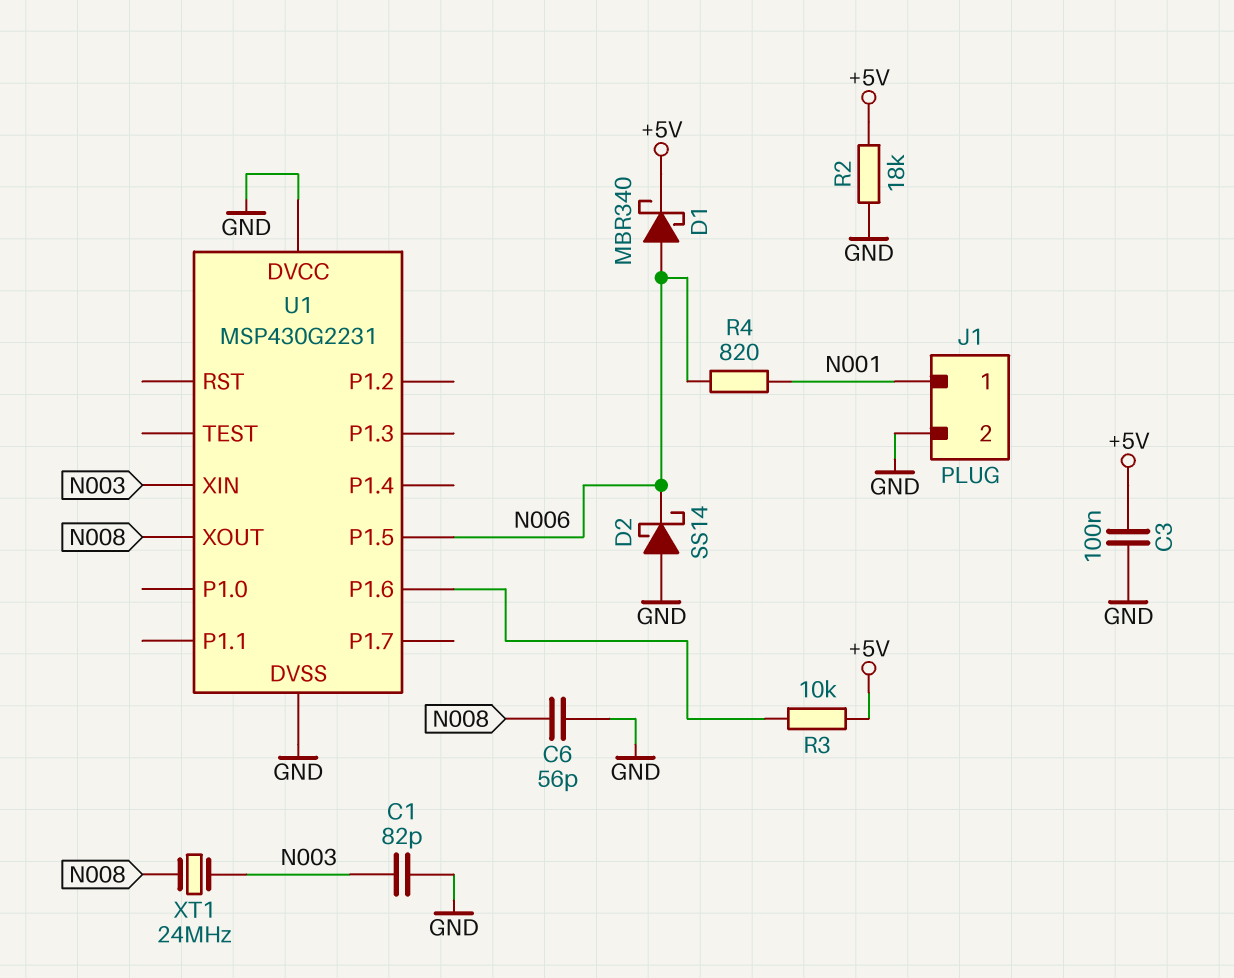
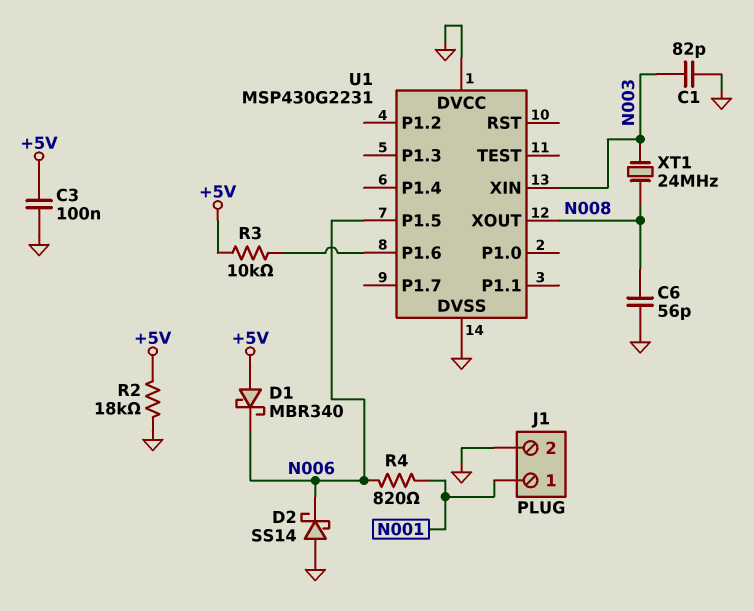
D1: schottky MBR340 (A N006, K +5V) -> schottky MBR340 (A +5V, K N006)

